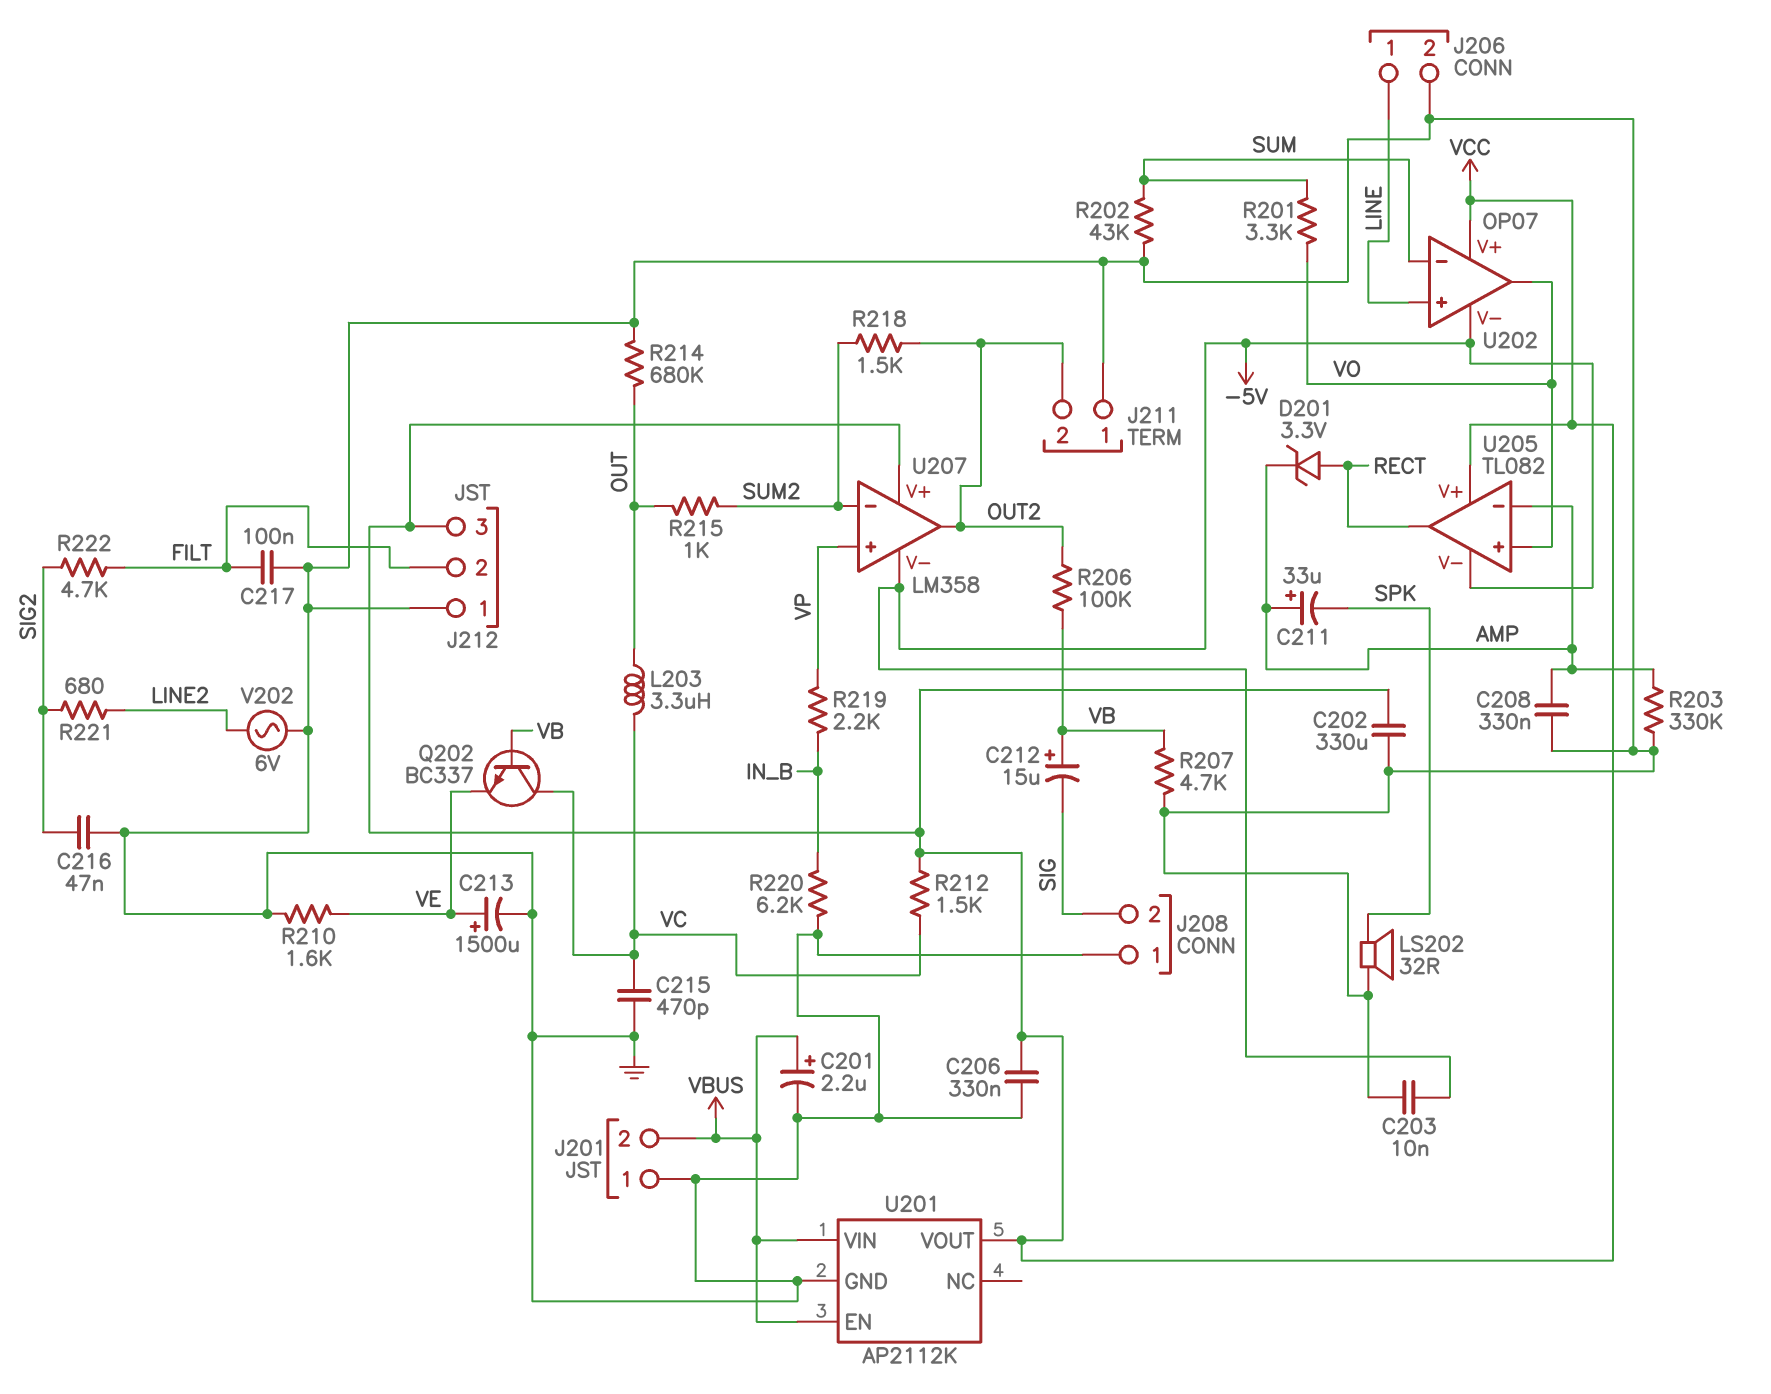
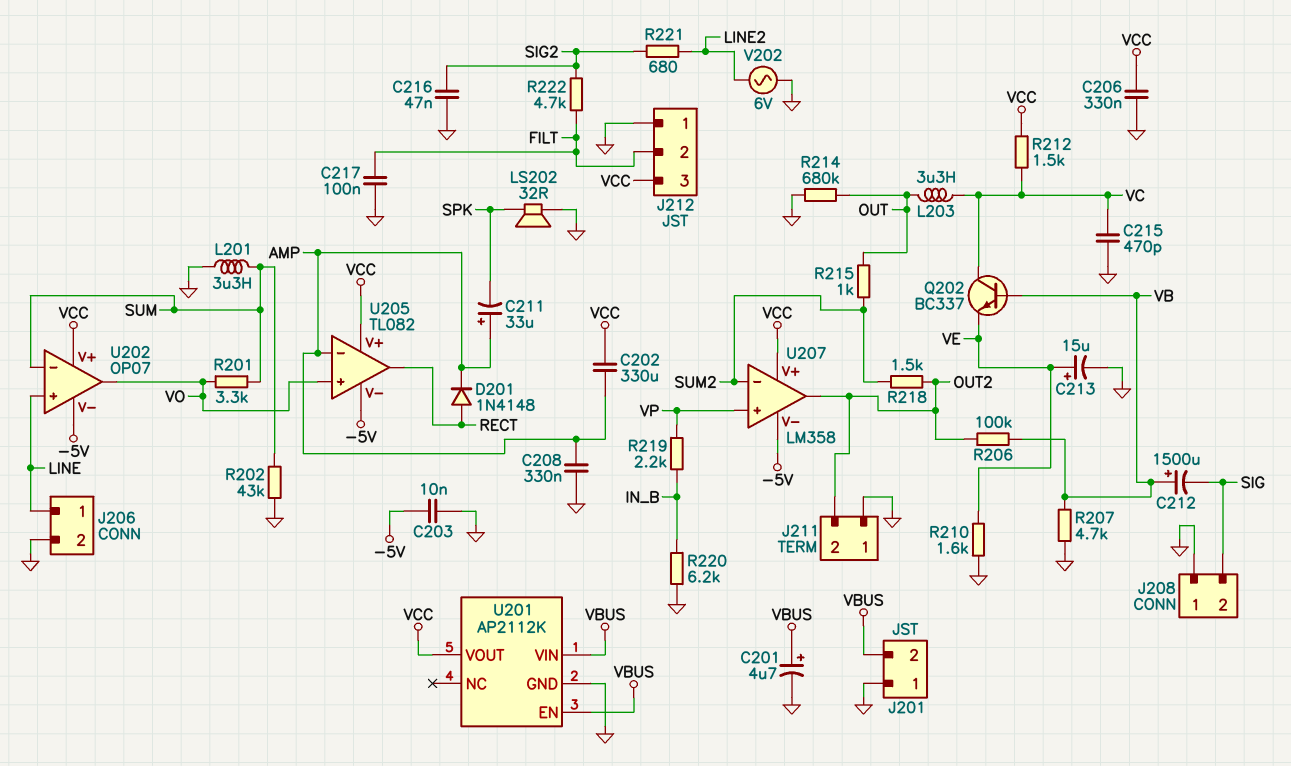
C201: 2.2uF (plus VBUS, minus GND) -> 4.7uF (plus VBUS, minus GND)
C202: 330uF (GND, VCC) -> 330uF (AMP, VCC)
C212: 15uF (plus VB, minus SIG) -> 1500uF (plus VB, minus SIG)
C213: 1500uF (plus VE, minus GND) -> 15uF (plus VE, minus GND)
D201: zener 3.3V (A RECT, K AMP) -> diode 1N4148 (A RECT, K AMP)
L201: none -> 3.3uH (GND, SUM)
R203: 330k (AMP, GND) -> none

